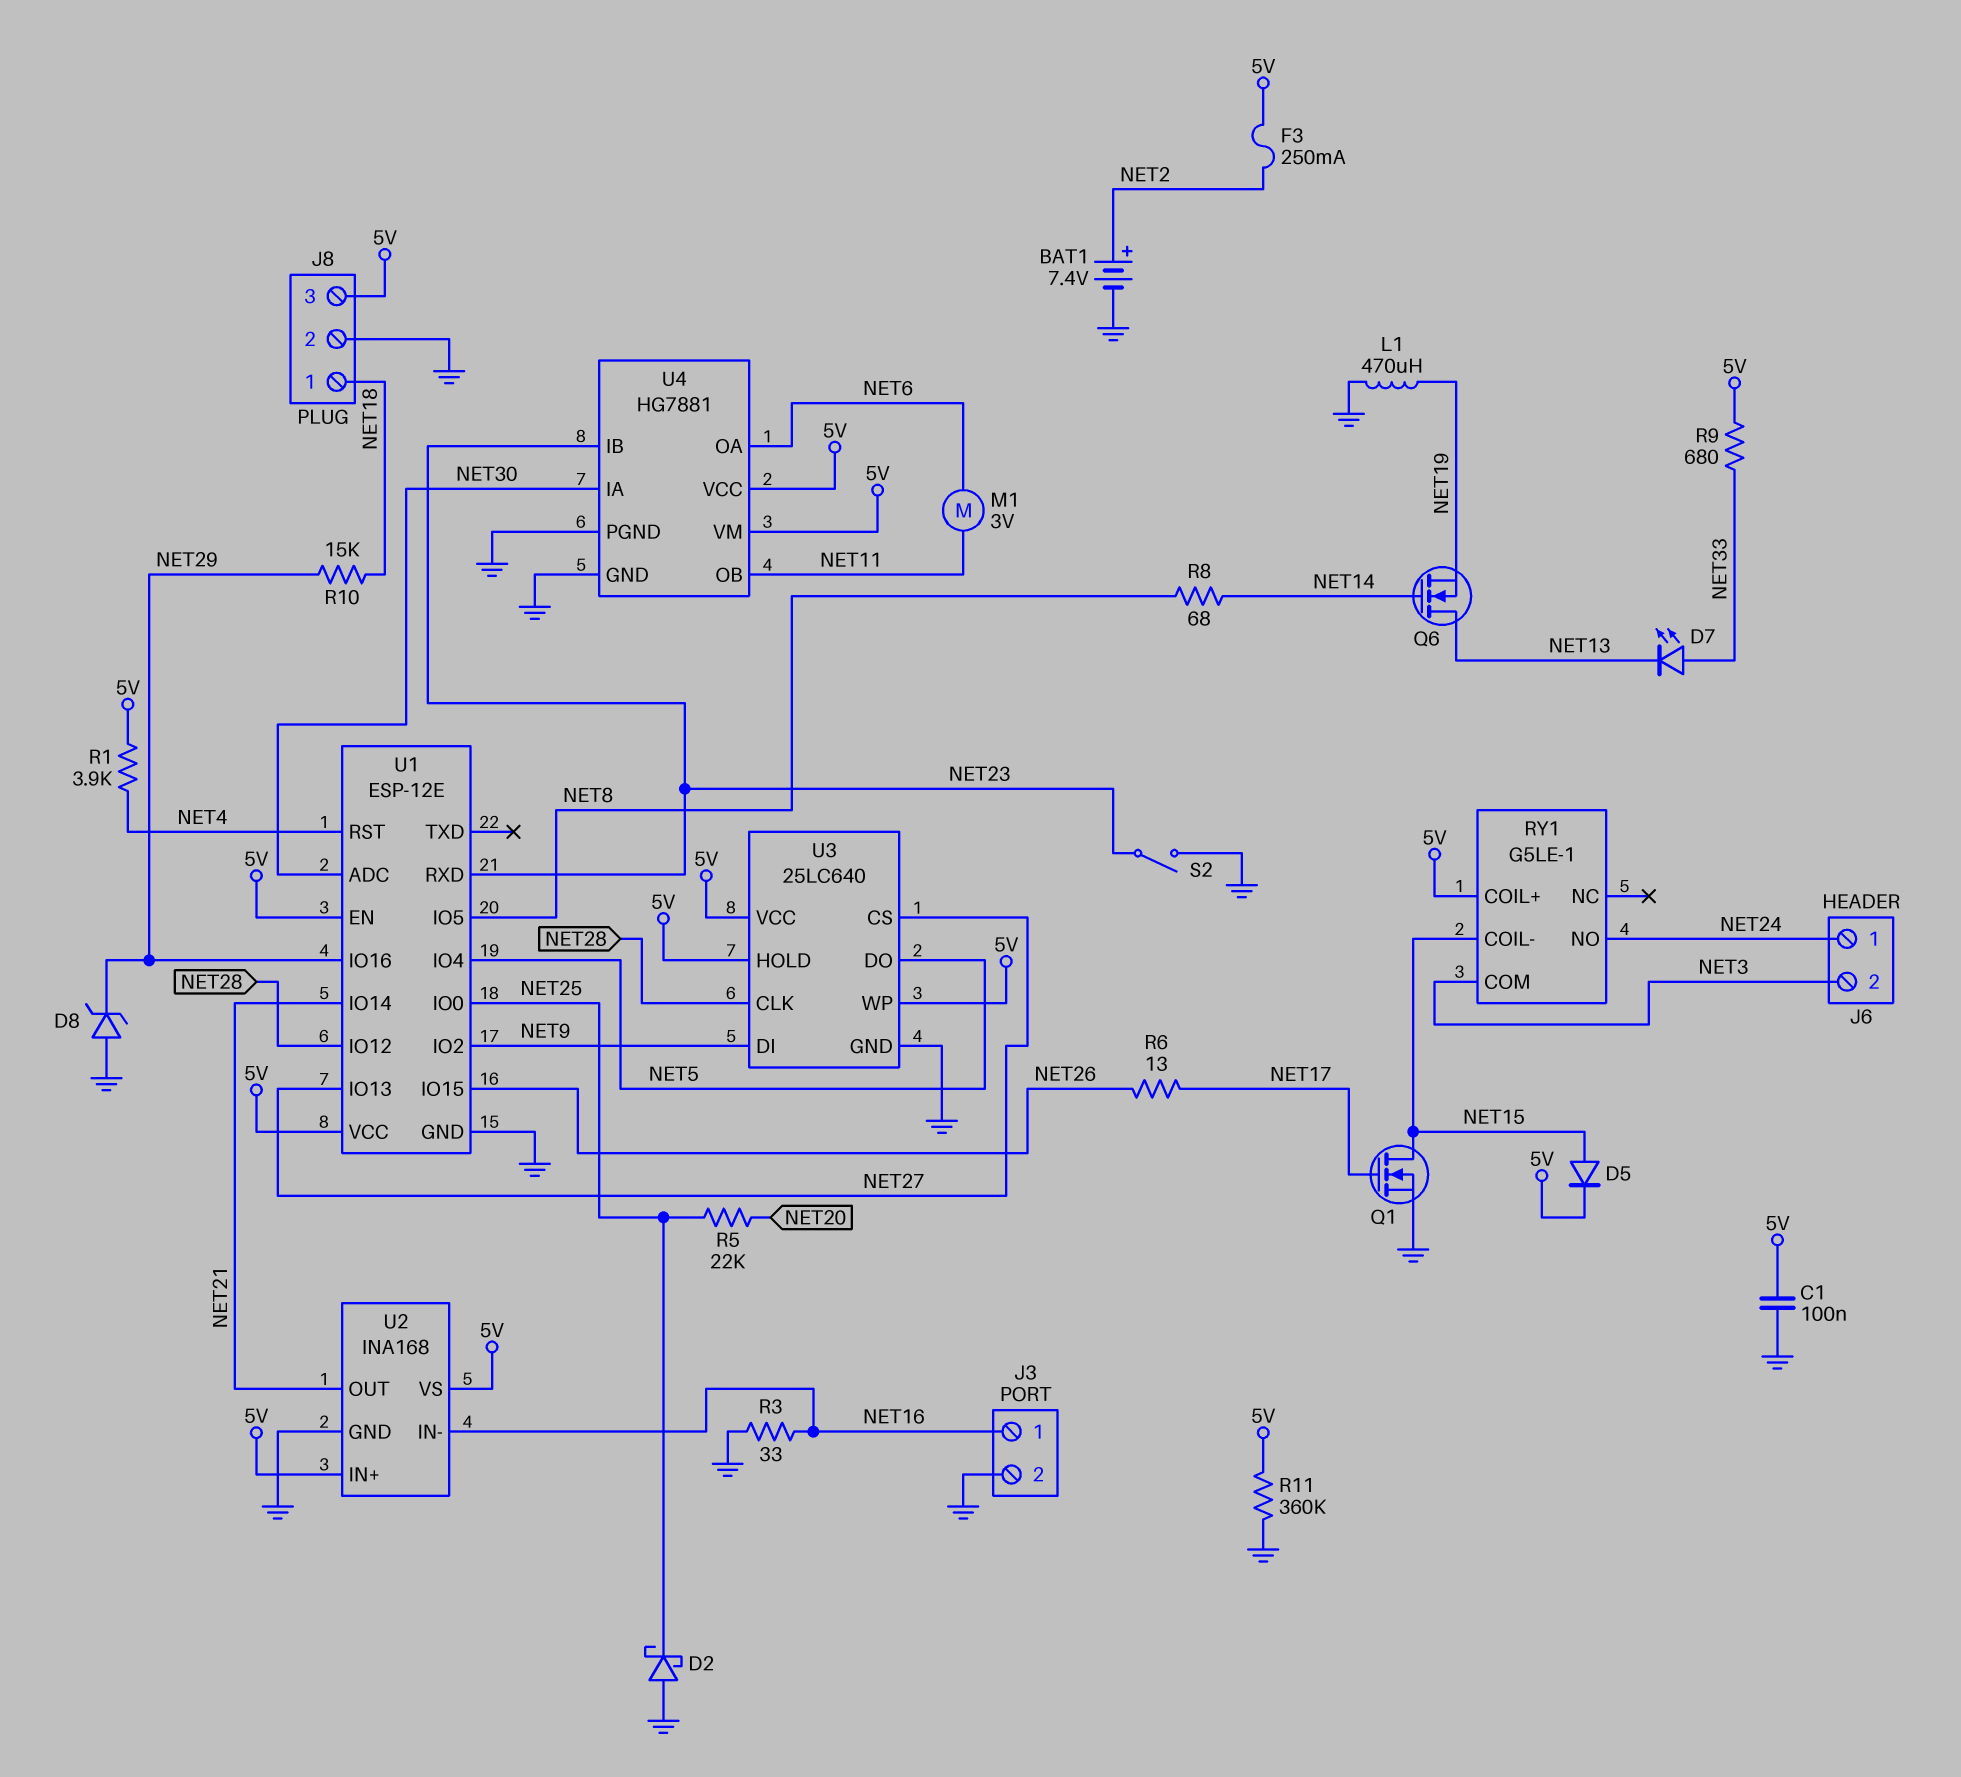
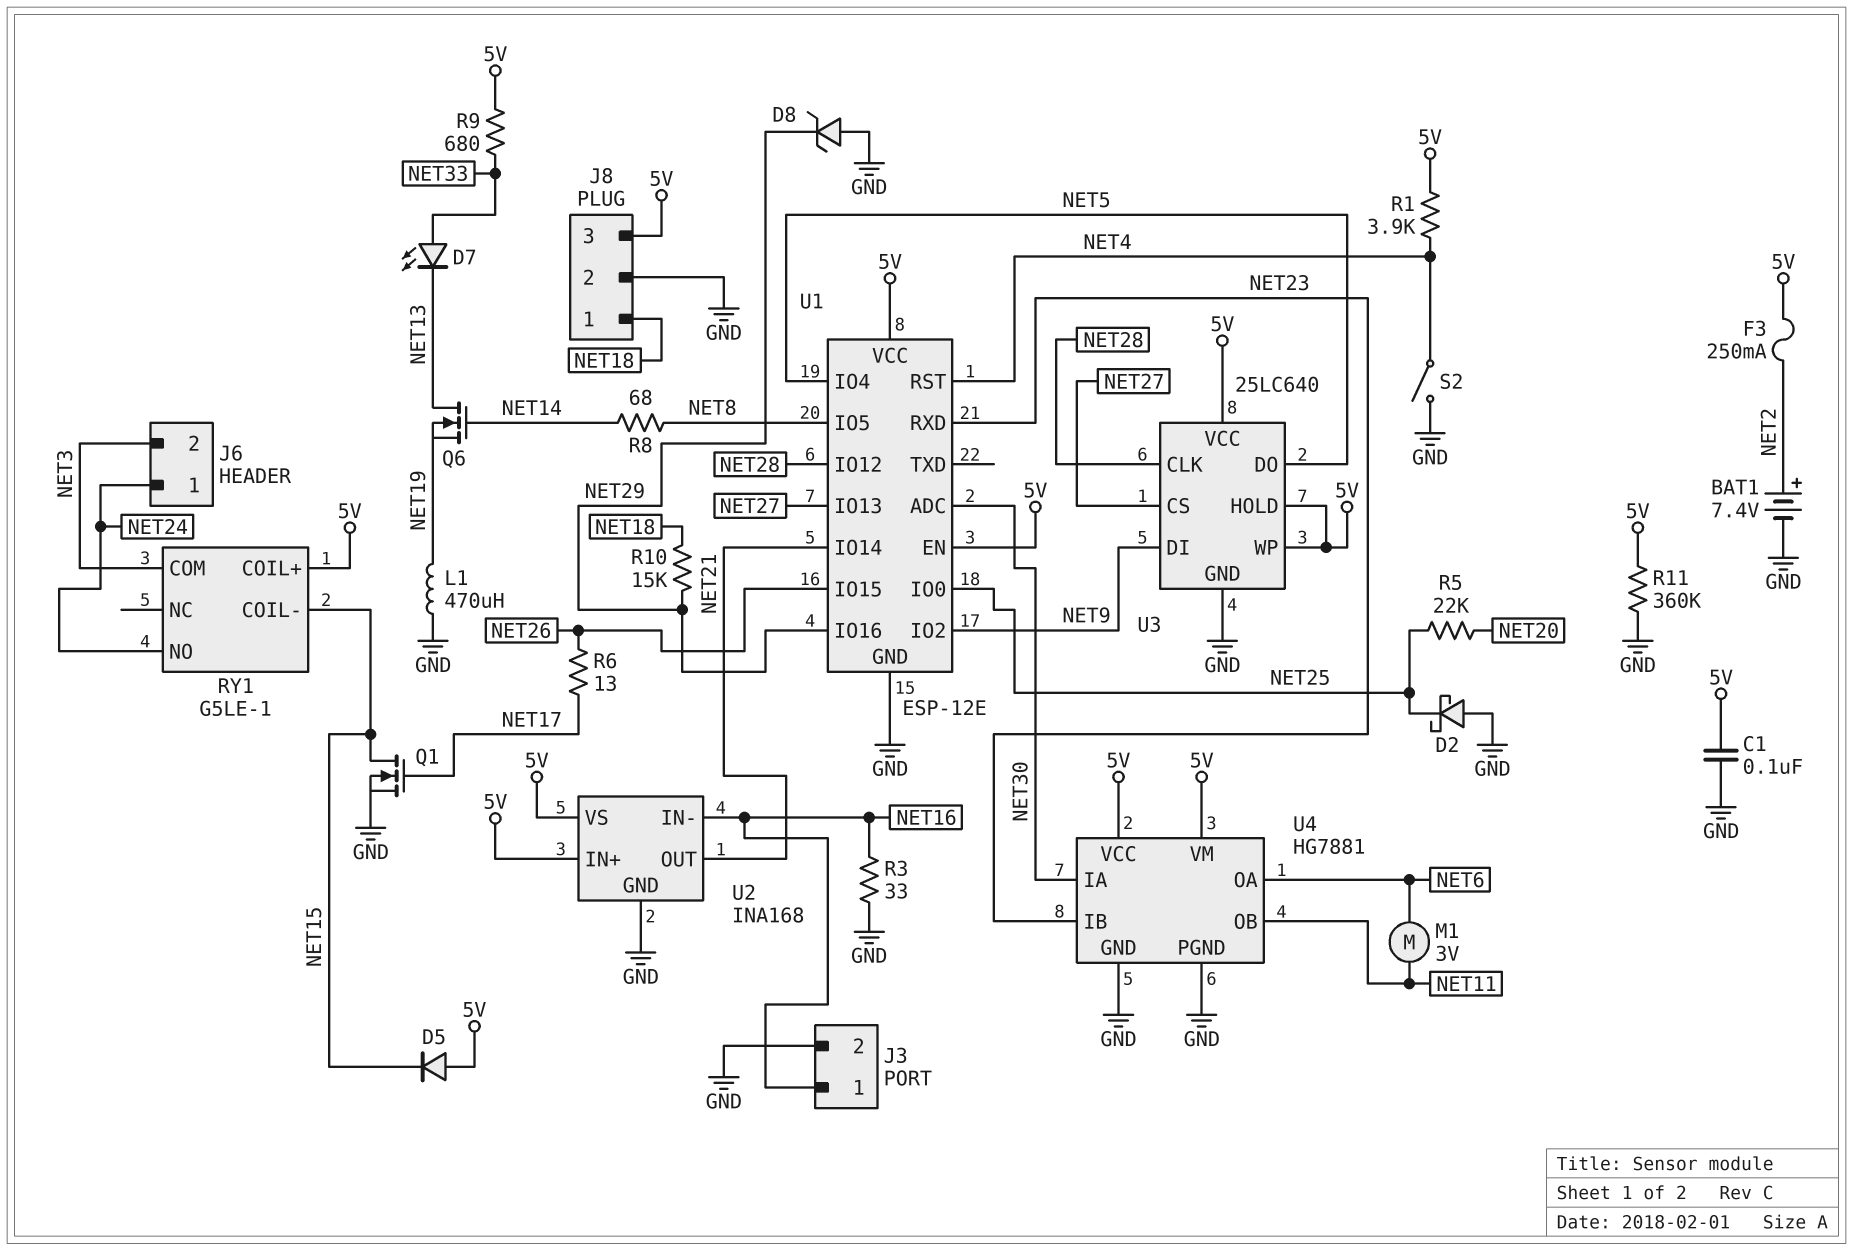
D5: diode (A NET15, K 5V) -> diode (A 5V, K NET15)
S2: switch (GND, NET23) -> switch (GND, NET4)

